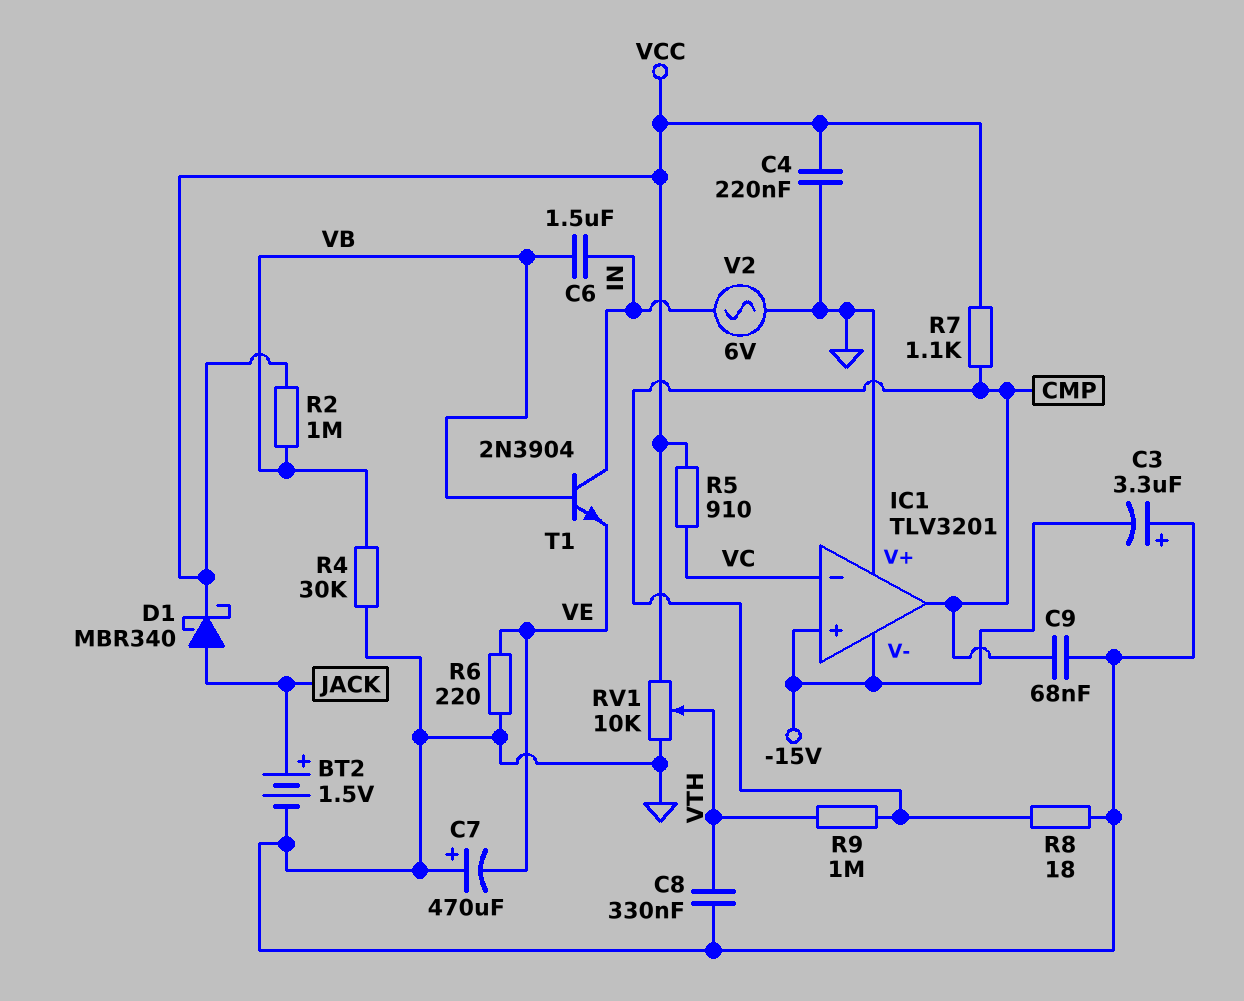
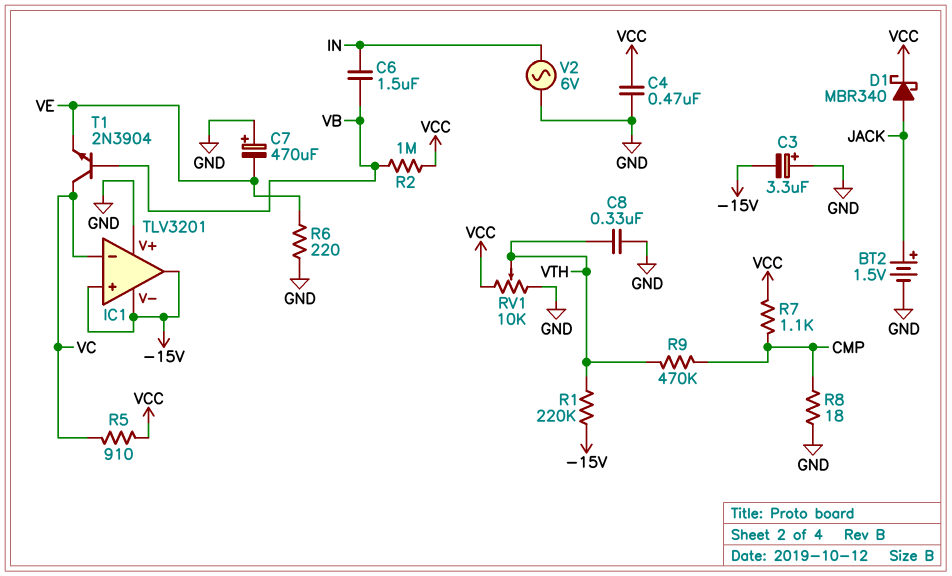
C4: 220nF (GND, VCC) -> 470nF (GND, VCC)
C9: 68nF (CMP, GND) -> none
IC1 pin out: CMP -> -15V
R1: none -> 220k (-15V, VTH)
R4: 30k (GND, VB) -> none
R9: 1M (CMP, VTH) -> 470k (CMP, VTH)
T1: NPN 2N3904 (B VB, C IN, E VE) -> NPN 2N3904 (B VB, C VC, E VE)

